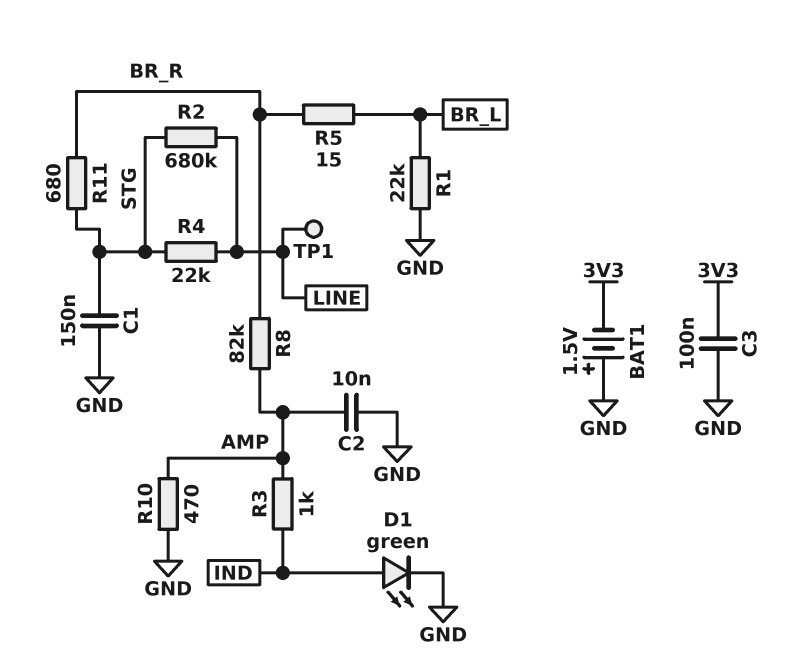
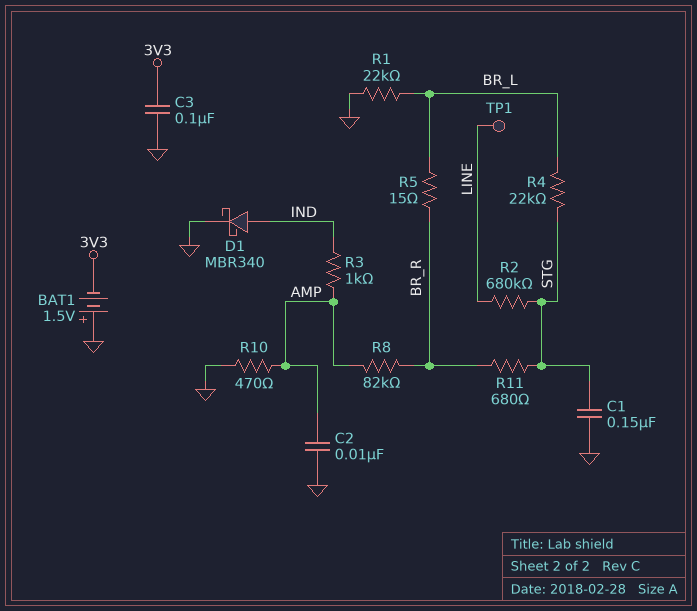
D1: LED green (A IND, K GND) -> schottky MBR340 (A IND, K GND)
R4: 22k (LINE, STG) -> 22k (BR_L, STG)

